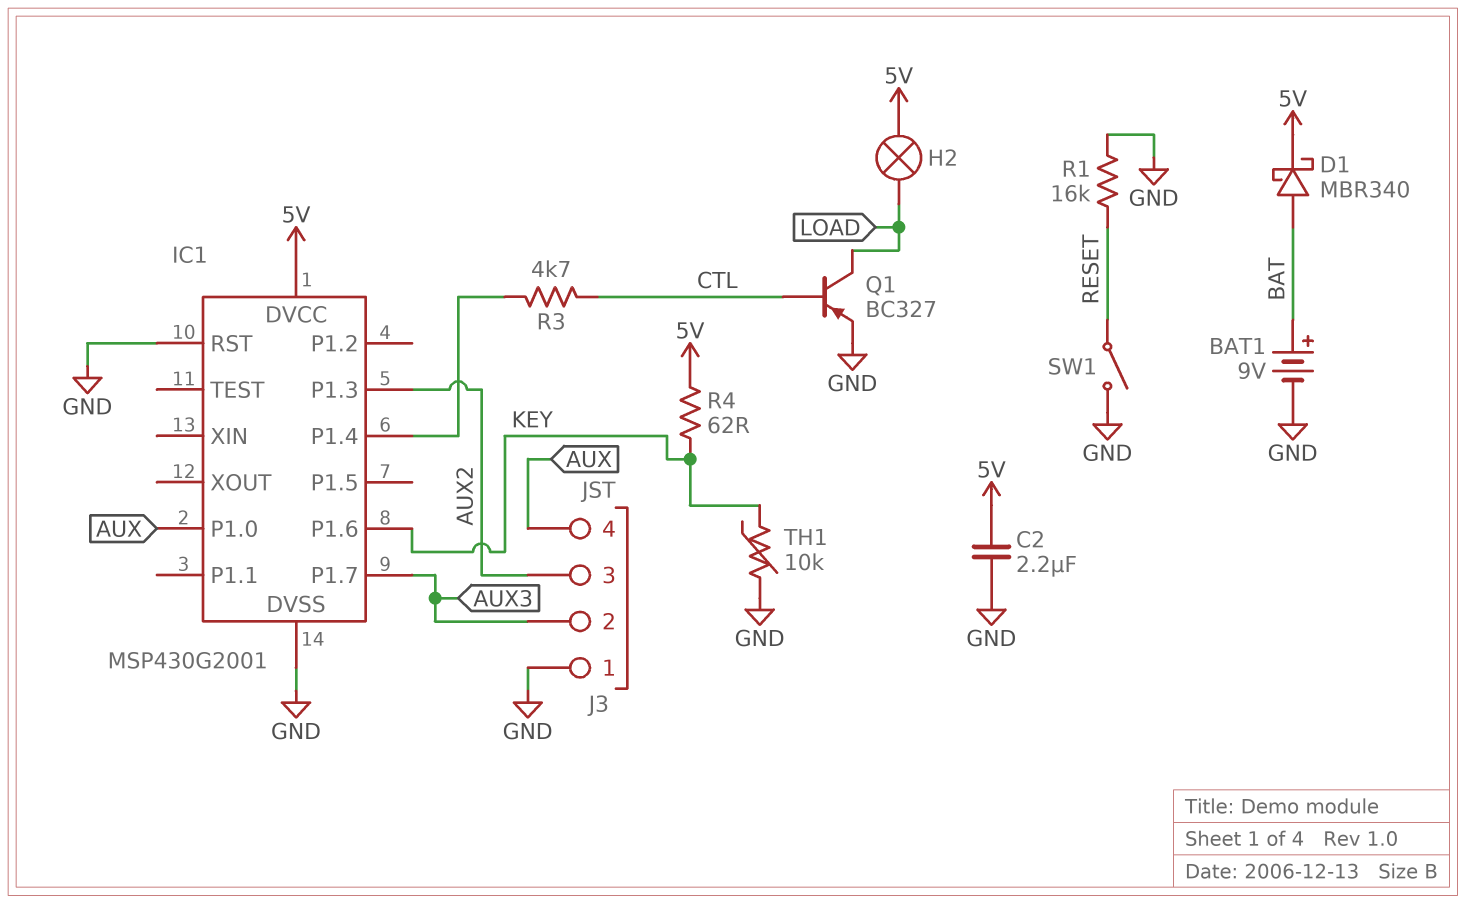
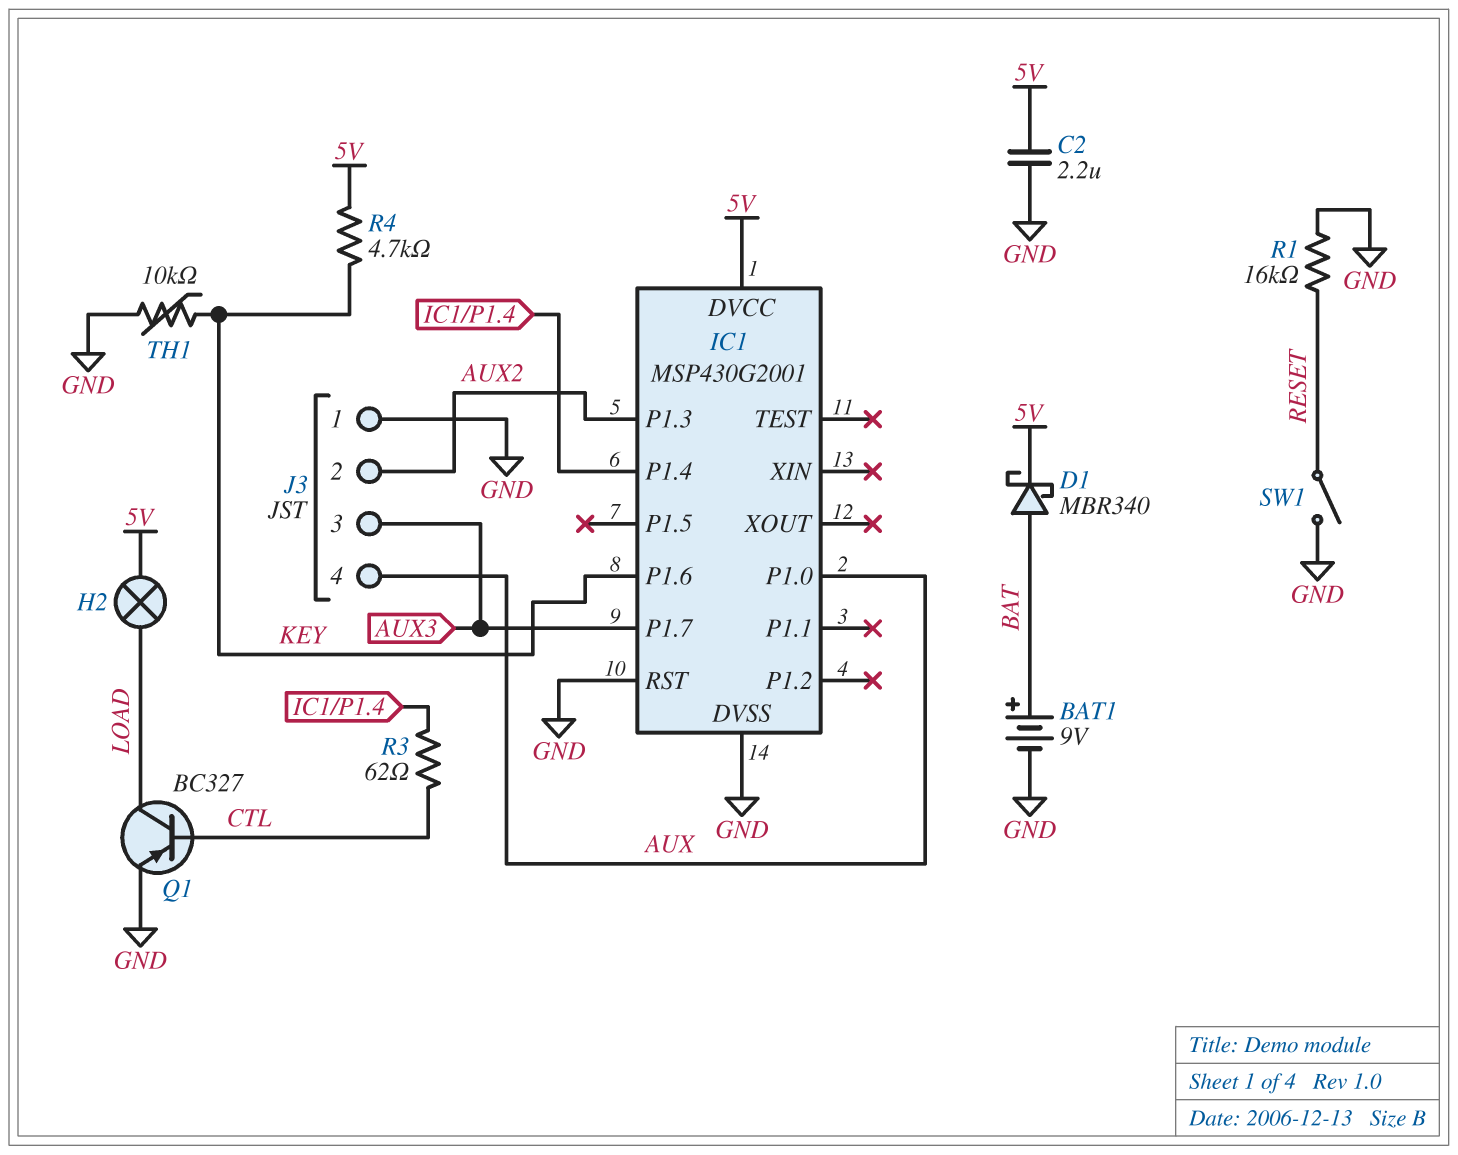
J3 pin 2: AUX3 -> AUX2
J3 pin 3: AUX2 -> AUX3
R3: 4.7k (CTL, IC1/P1.4) -> 62 (CTL, IC1/P1.4)
R4: 62 (5V, KEY) -> 4.7k (5V, KEY)

